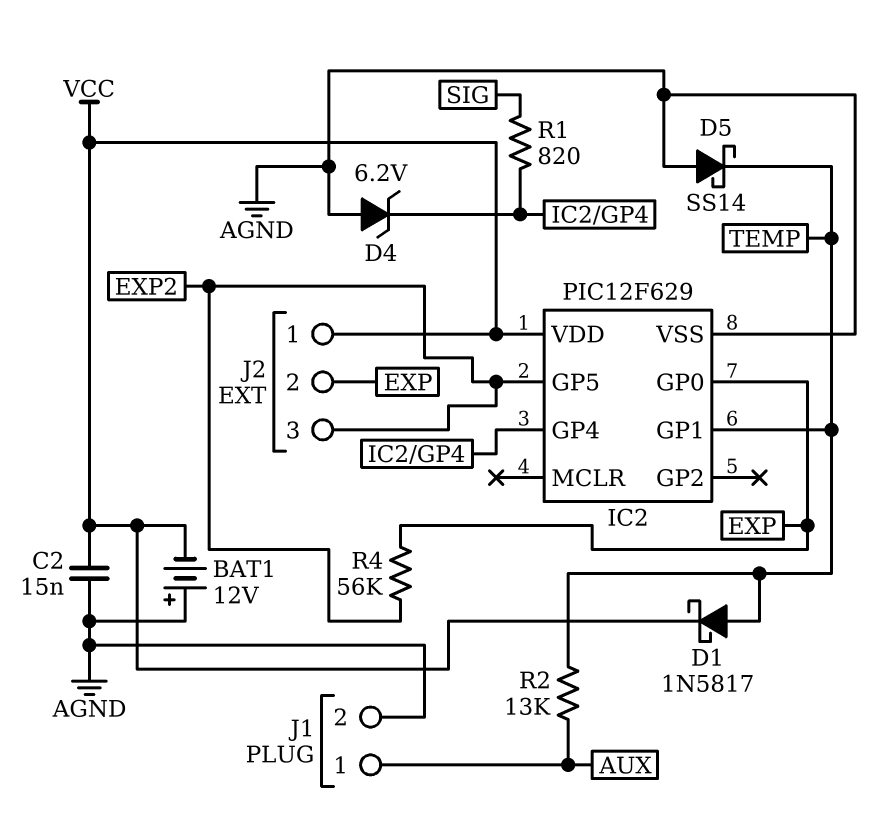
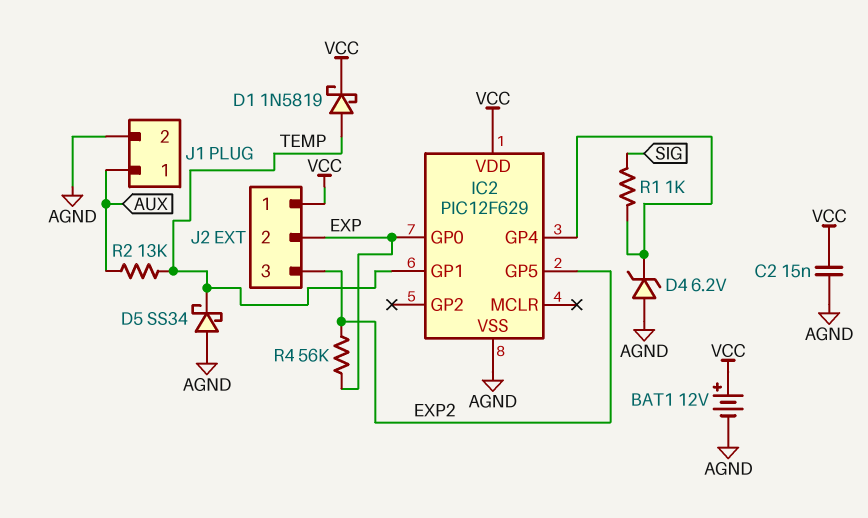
BAT1: 12V (plus AGND, minus VCC) -> 12V (plus VCC, minus AGND)
D1: schottky 1N5817 (A TEMP, K VCC) -> schottky 1N5819 (A TEMP, K VCC)
D5: schottky SS14 (A AGND, K TEMP) -> schottky SS34 (A AGND, K TEMP)
R1: 820 (IC2/GP4, SIG) -> 1k (IC2/GP4, SIG)

